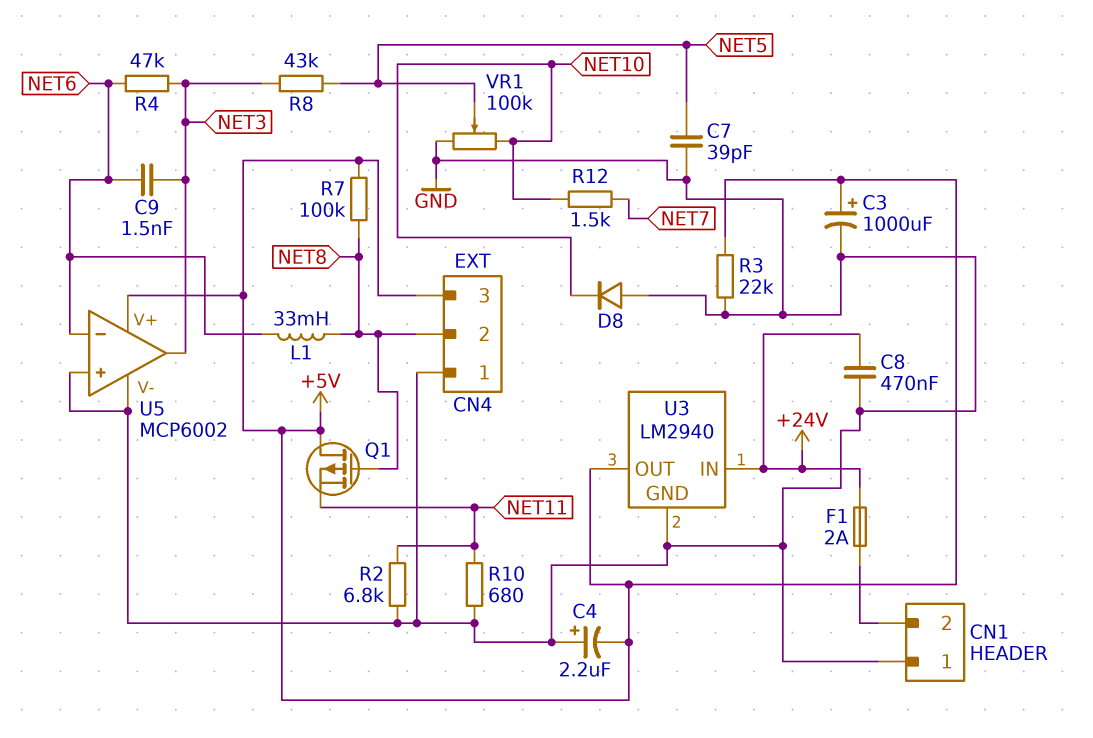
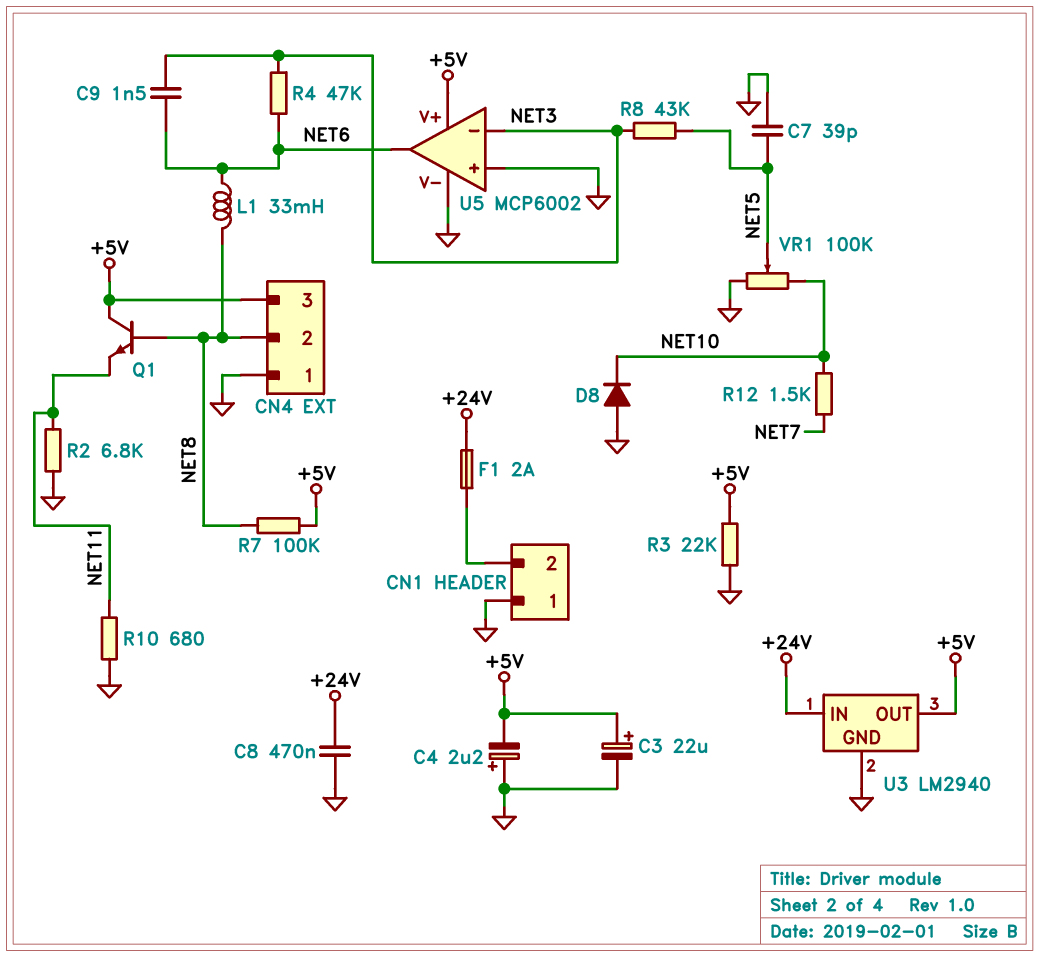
C3: 1000uF (plus +5V, minus GND) -> 22uF (plus +5V, minus GND)
Q1: PMOS (G NET8, D +5V, S NET11) -> NPN (B NET8, C +5V, E NET11)
U5 pin in-: NET6 -> NET3
U5 pin out: NET3 -> NET6

